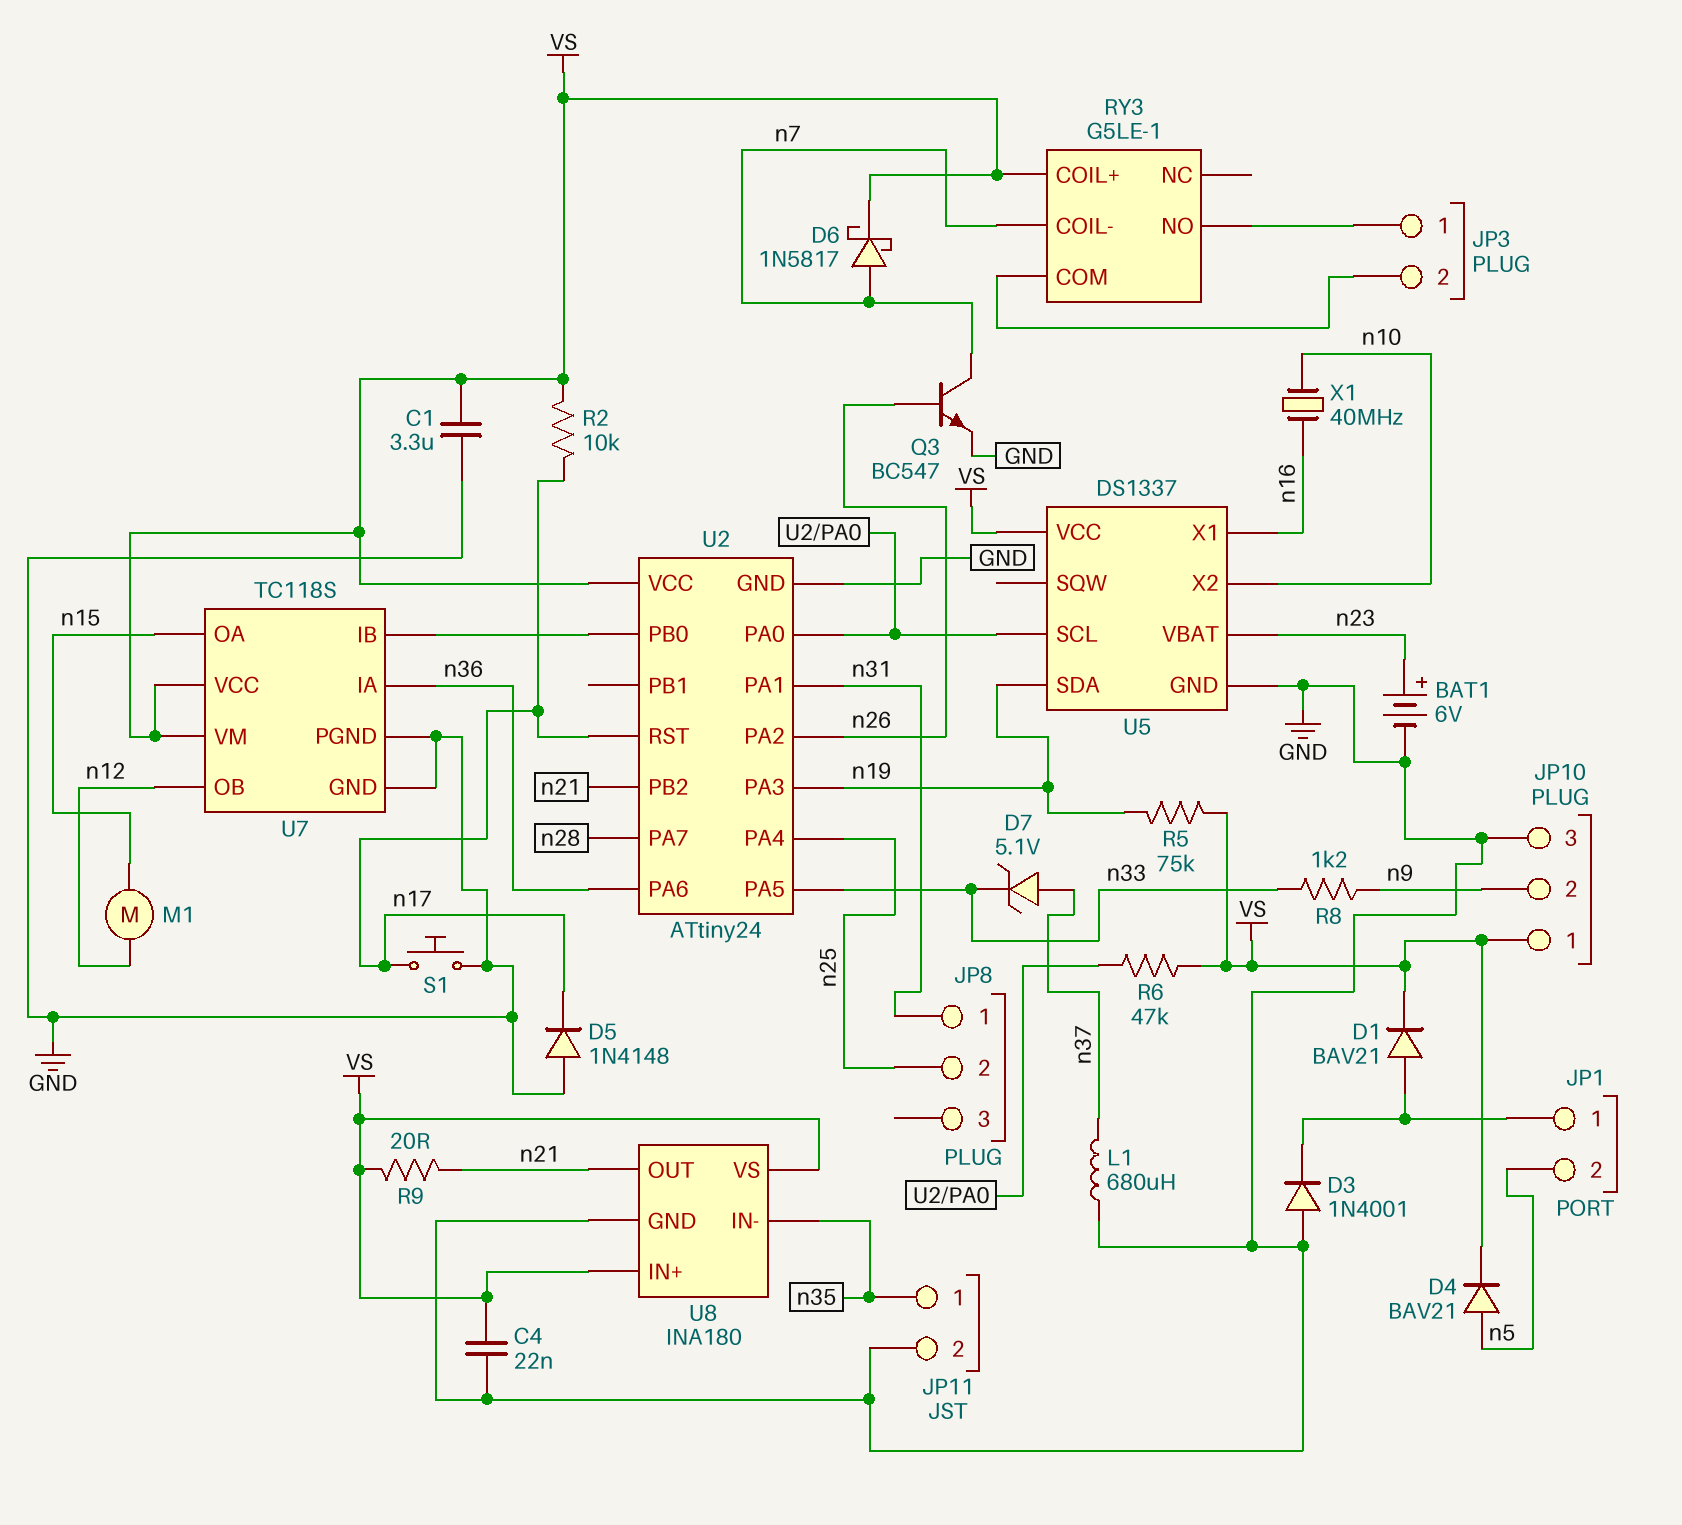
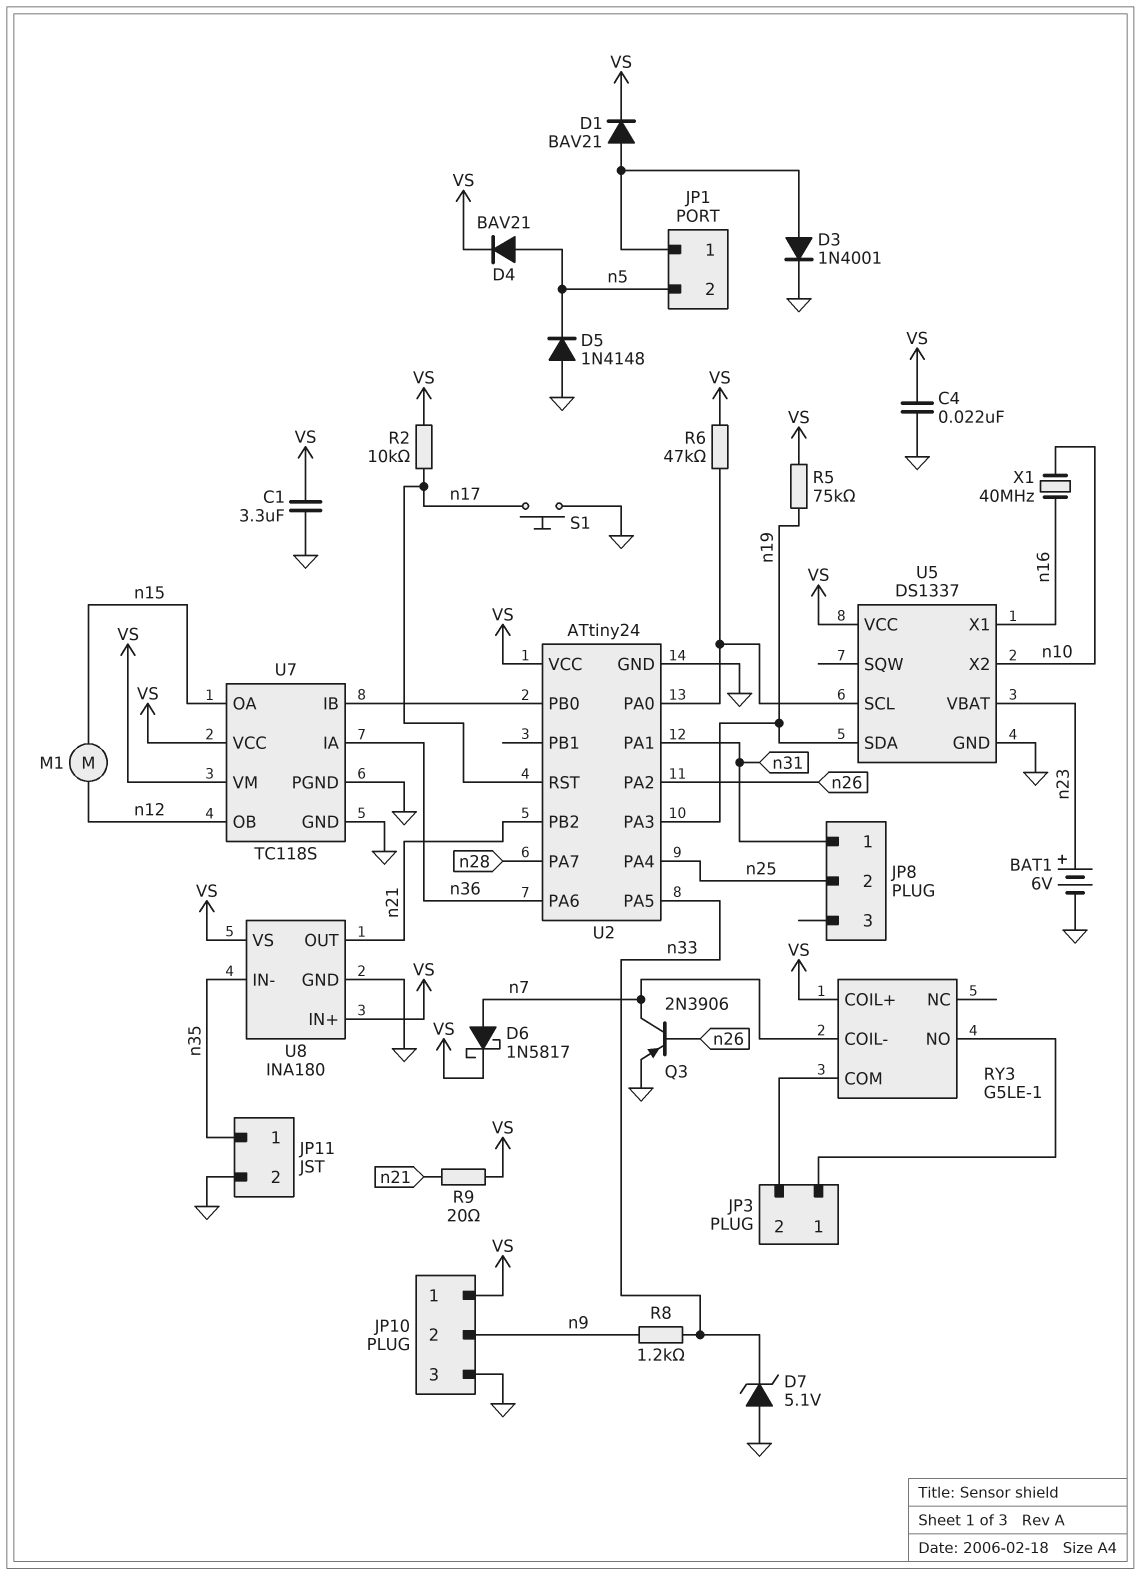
D3: diode 1N4001 (A GND, K JP1/1) -> diode 1N4001 (A JP1/1, K GND)
D5: diode 1N4148 (A GND, K n17) -> diode 1N4148 (A GND, K n5)
D7: zener 5.1V (A n37, K n33) -> zener 5.1V (A GND, K n33)
L1: 680uH (GND, n37) -> none
Q3: NPN BC547 (B n26, C n7, E GND) -> PNP 2N3906 (B n26, C n7, E GND)

